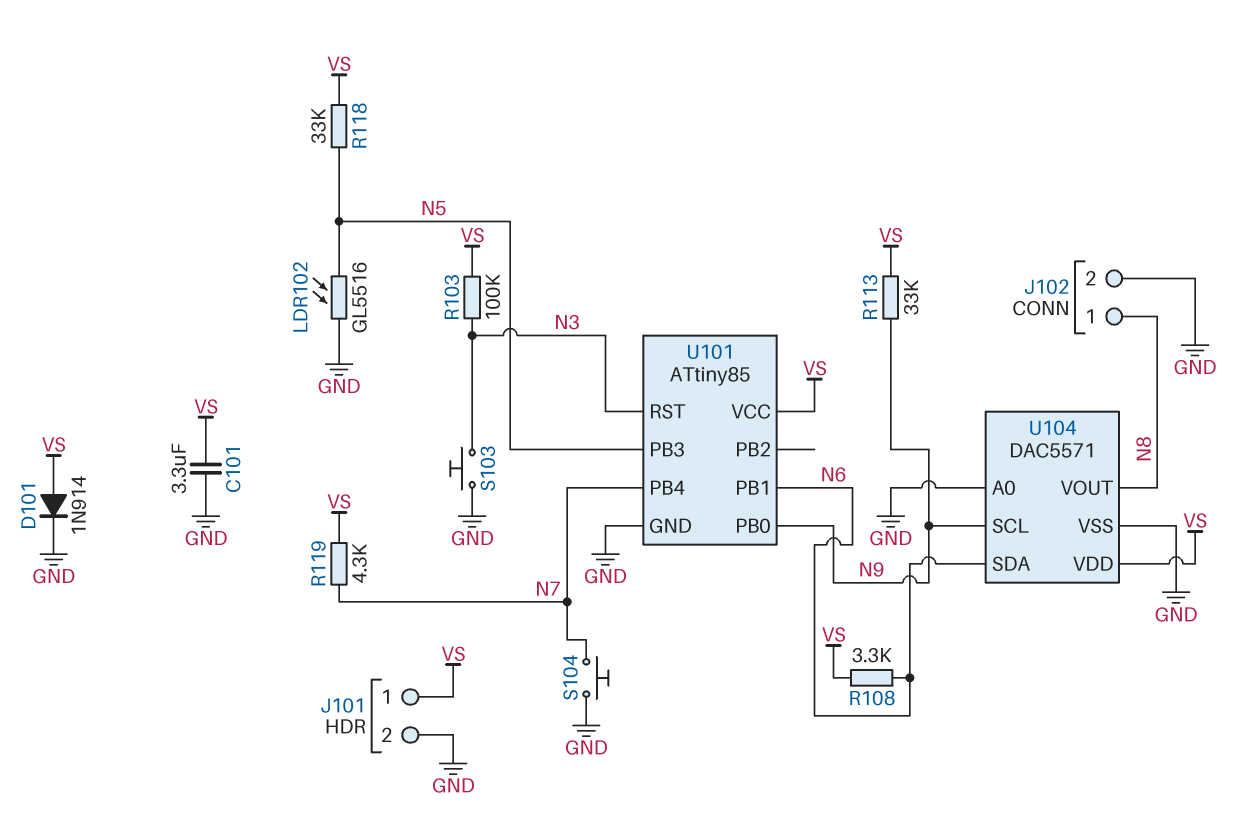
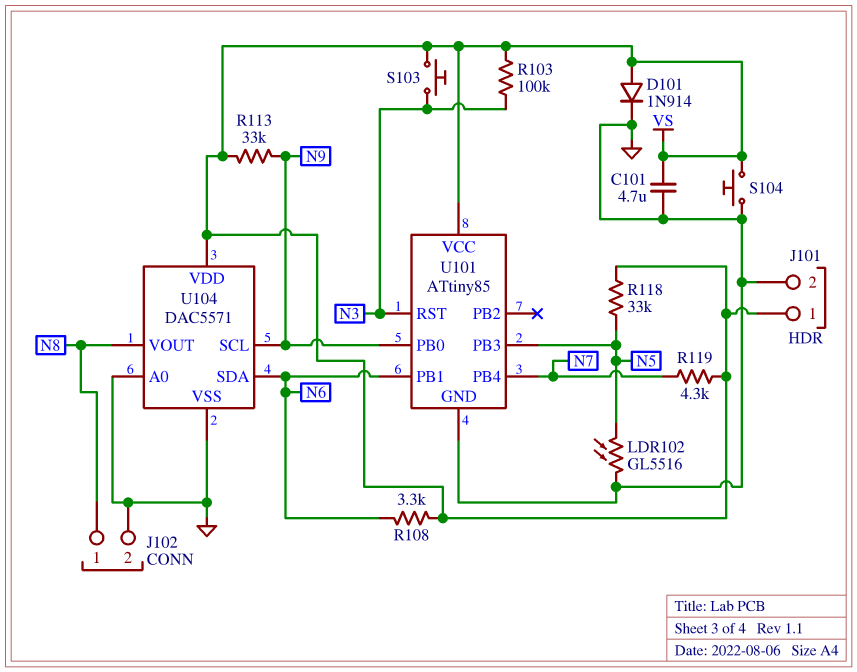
C101: 3.3uF (GND, VS) -> 4.7uF (GND, VS)
S103: button (GND, N3) -> button (N3, VS)
S104: button (GND, N7) -> button (GND, VS)

